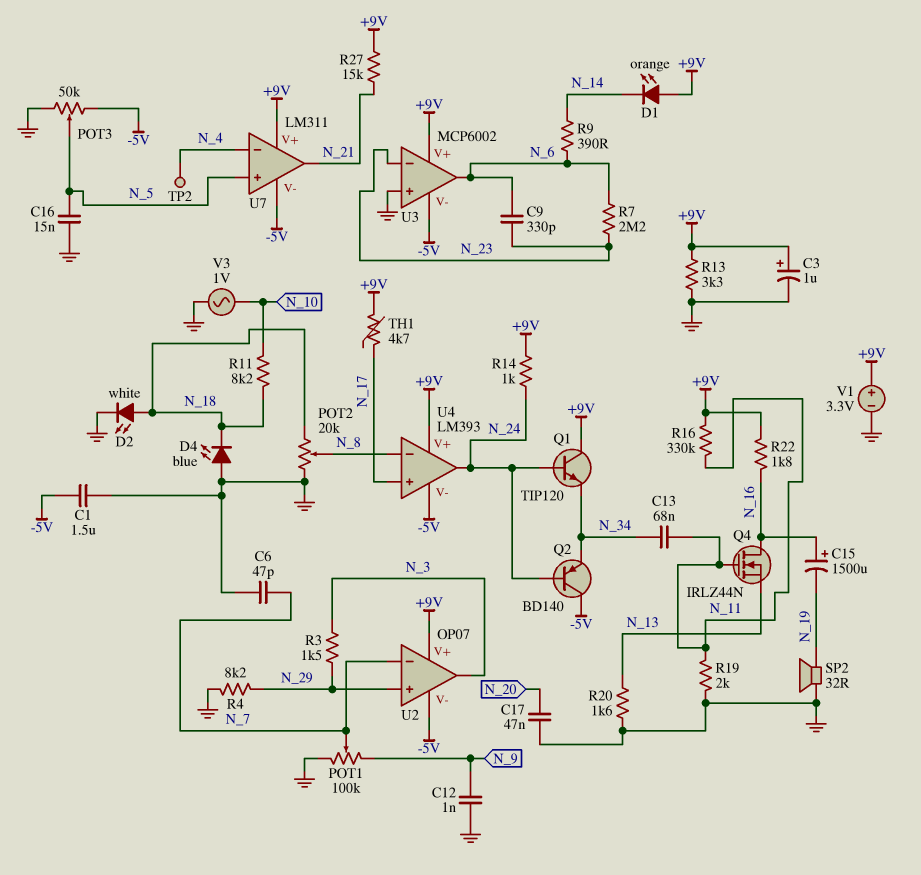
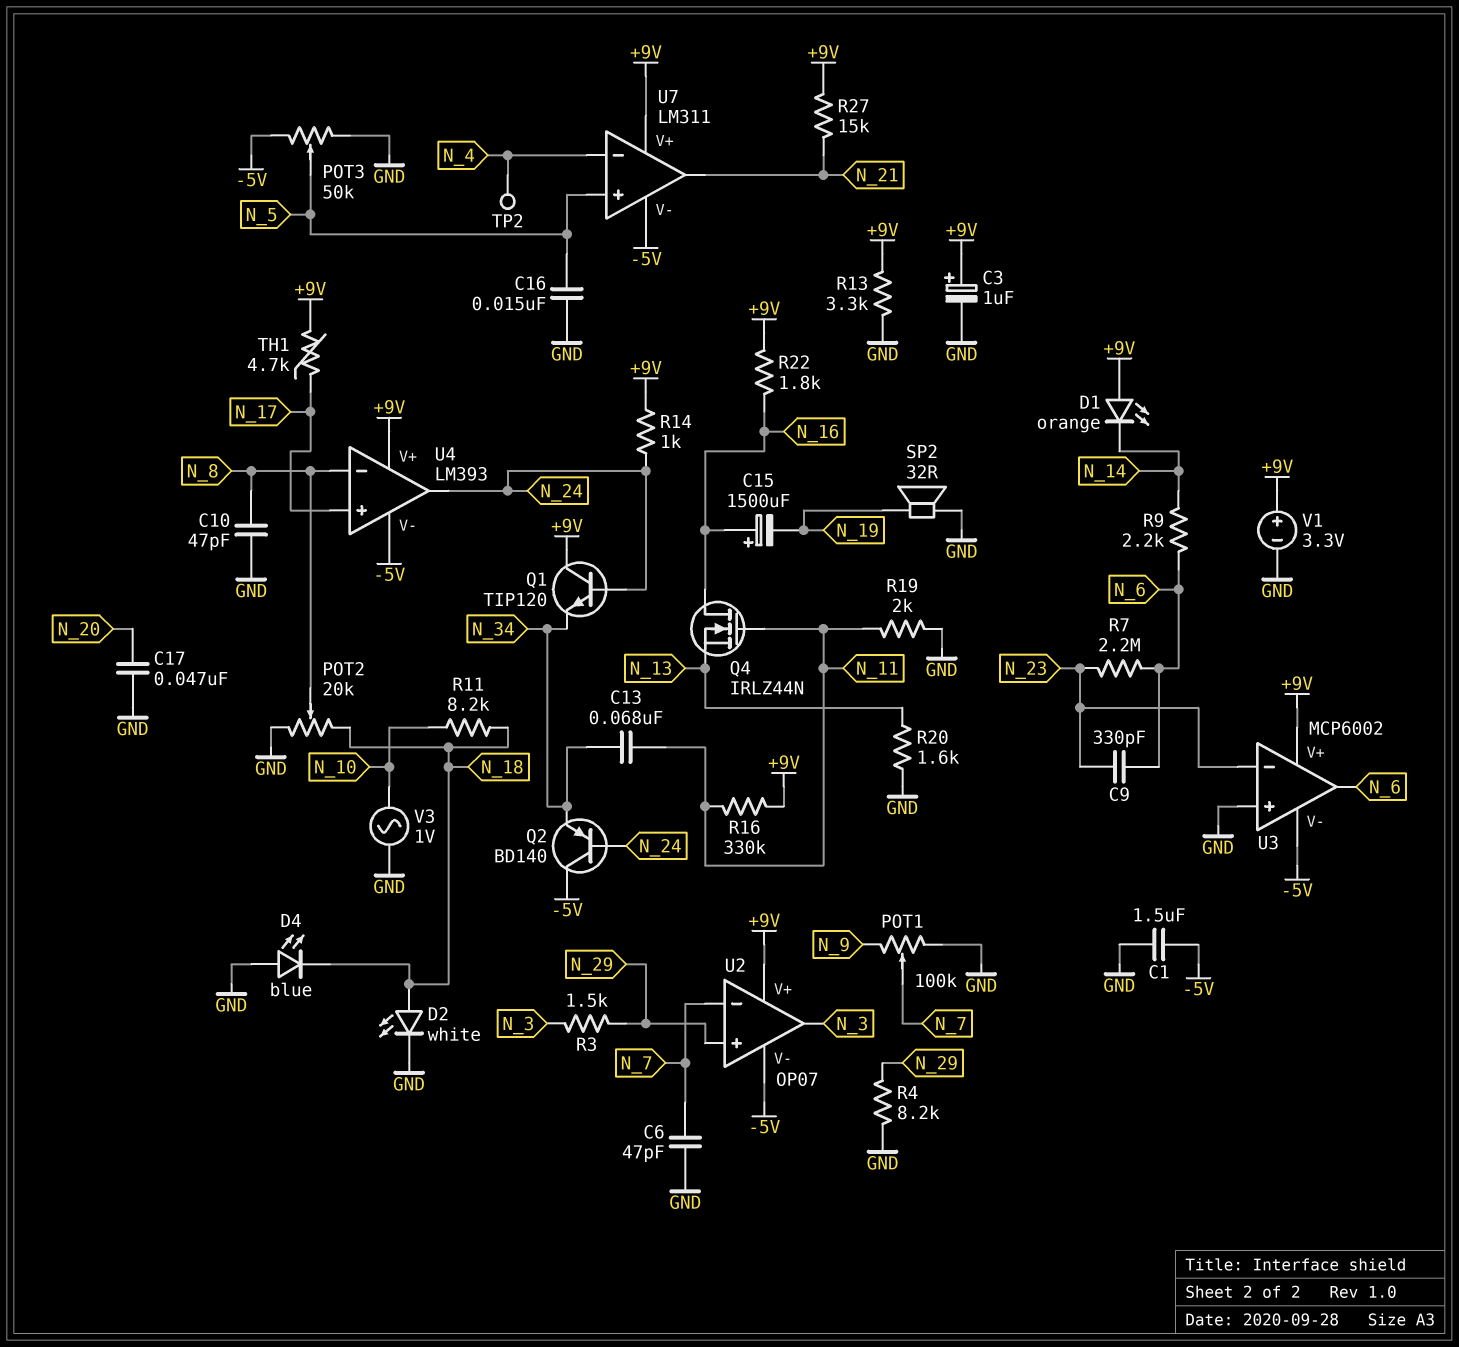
C10: none -> 47pF (GND, N_8)
C12: 1nF (GND, N_9) -> none
R9: 390 (N_6, N_14) -> 2.2k (N_6, N_14)

